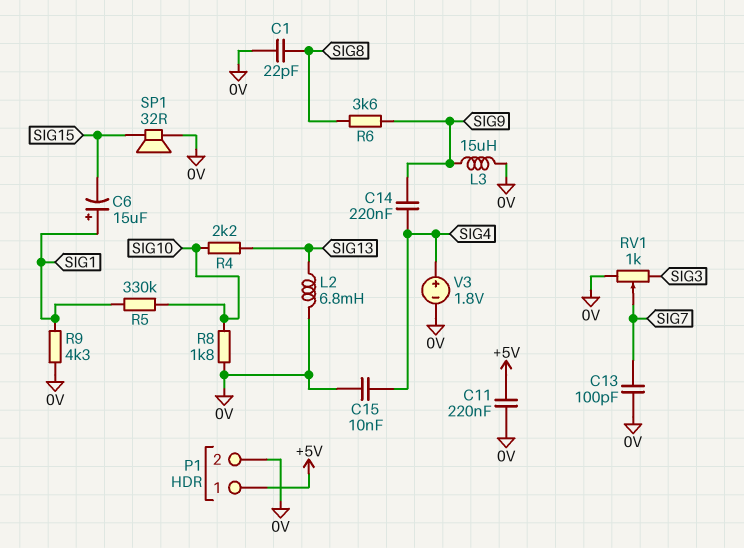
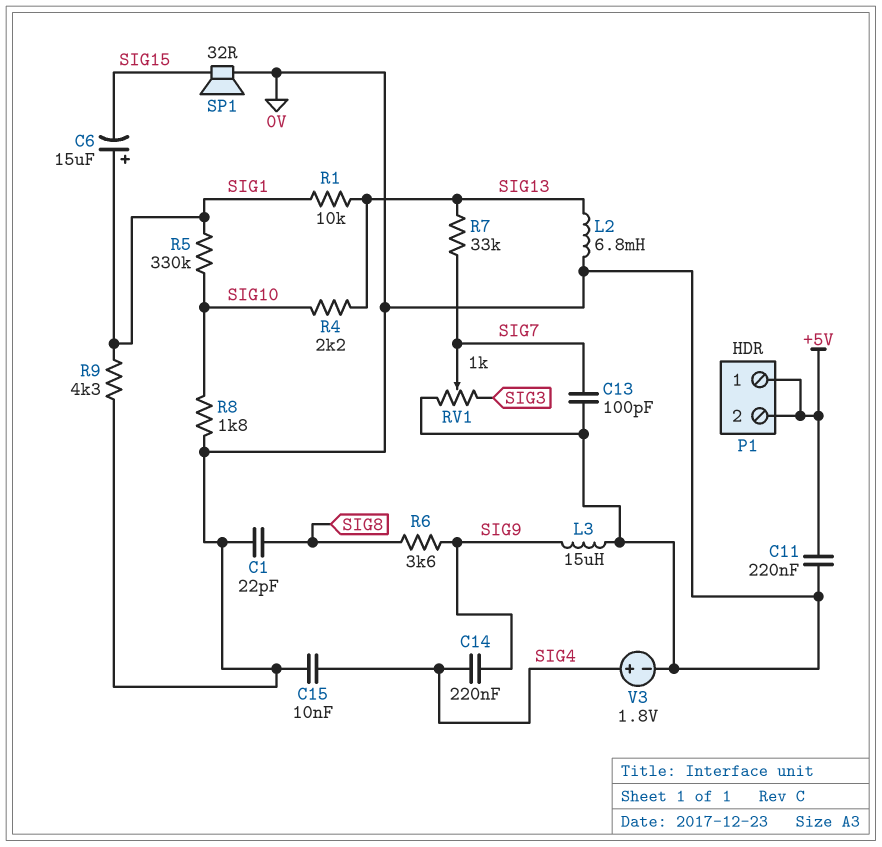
P1 pin 2: 0V -> +5V
R1: none -> 10k (SIG1, SIG13)
R7: none -> 33k (SIG7, SIG13)

